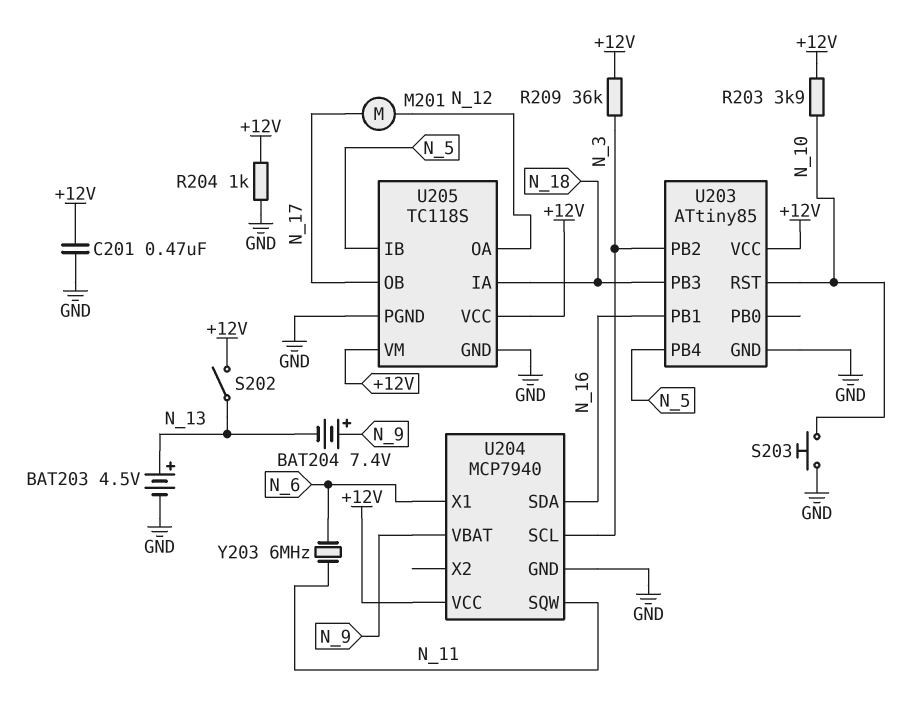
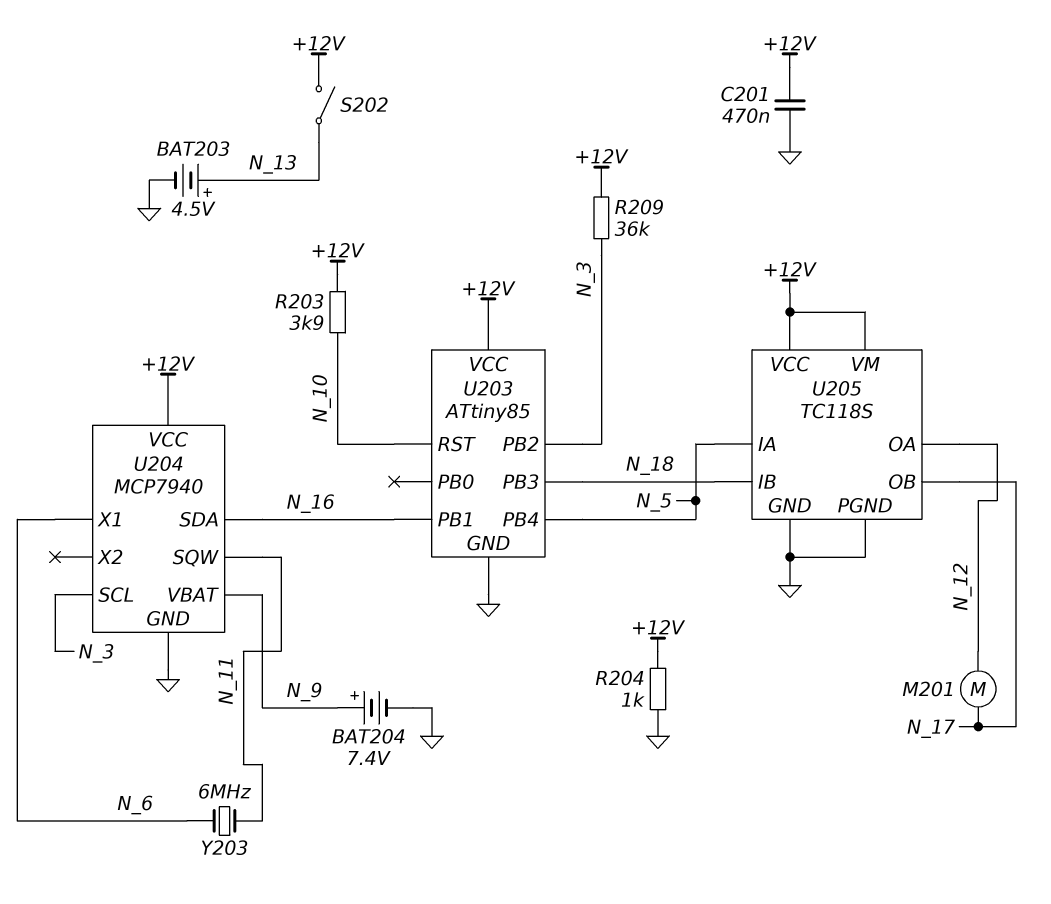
BAT204: 7.4V (plus N_9, minus N_13) -> 7.4V (plus N_9, minus GND)
S203: button (GND, N_10) -> none
U205 pin IA: N_18 -> N_5
U205 pin IB: N_5 -> N_18

